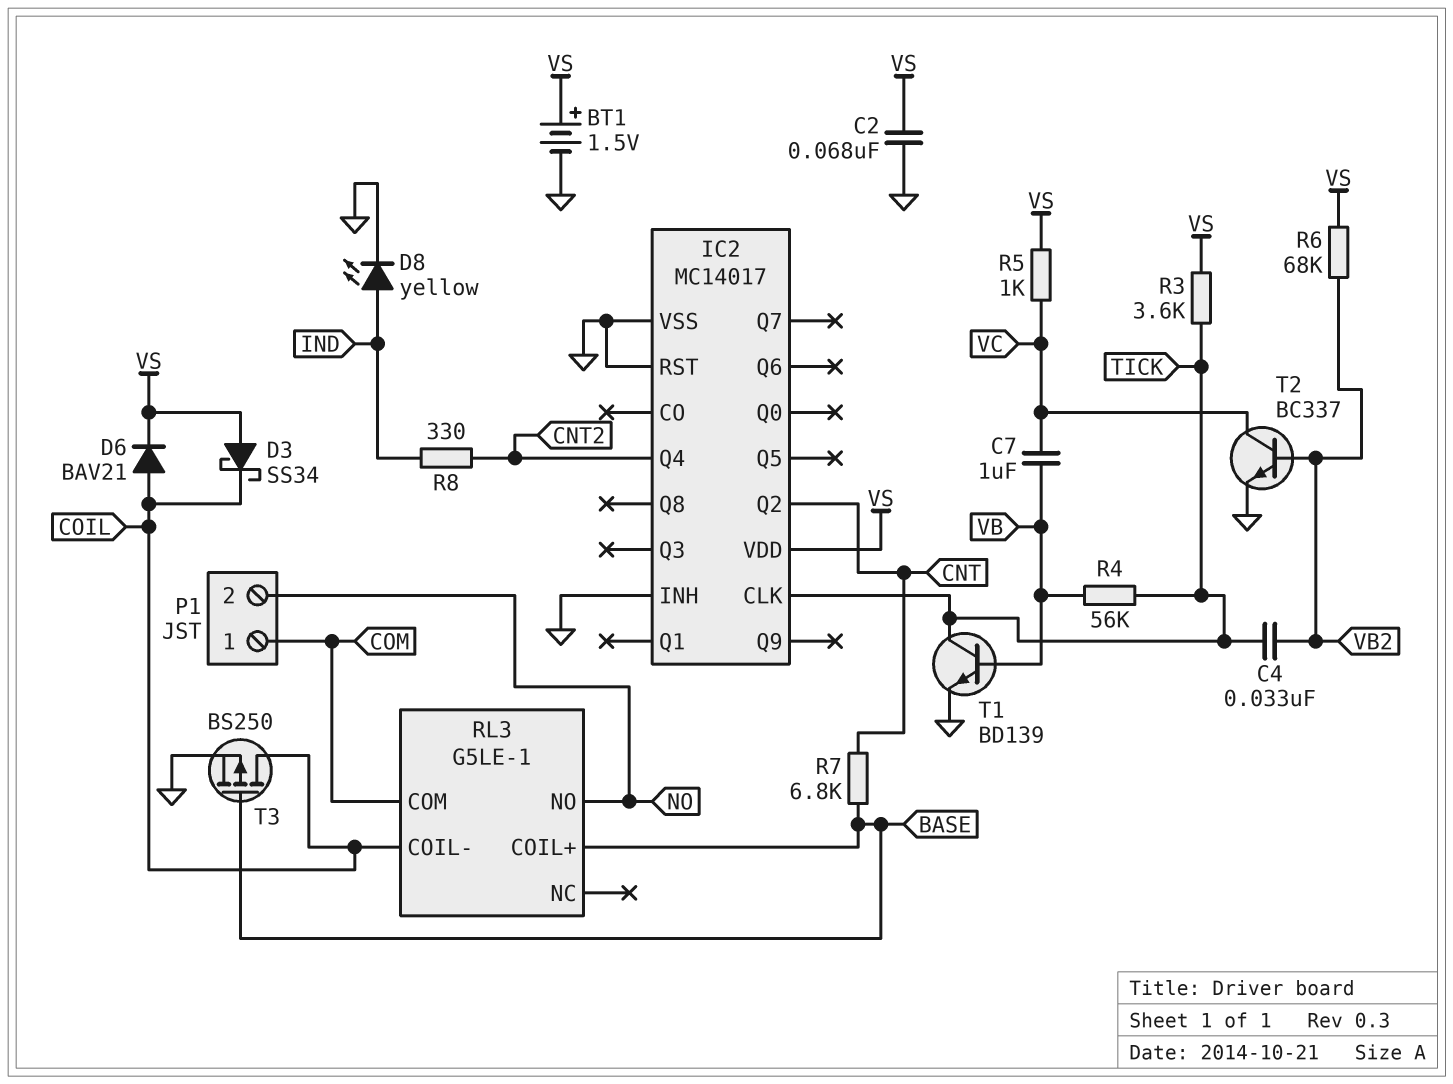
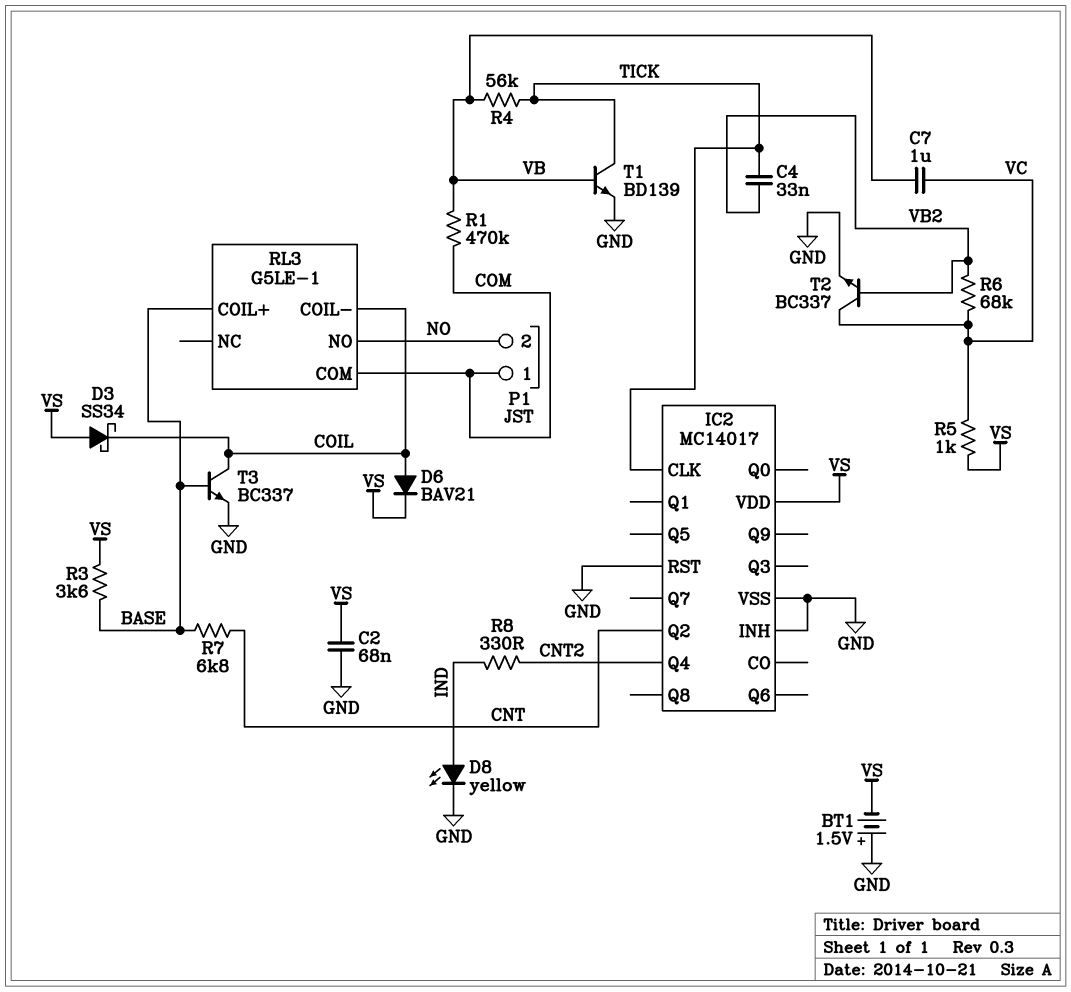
BT1: 1.5V (plus VS, minus GND) -> 1.5V (plus GND, minus VS)
R1: none -> 470k (COM, VB)
R3: 3.6k (TICK, VS) -> 3.6k (BASE, VS)
R6: 68k (VB2, VS) -> 68k (VB2, VC)
T3: PMOS BS250 (G BASE, D COIL, S GND) -> NPN BC337 (B BASE, C COIL, E GND)

